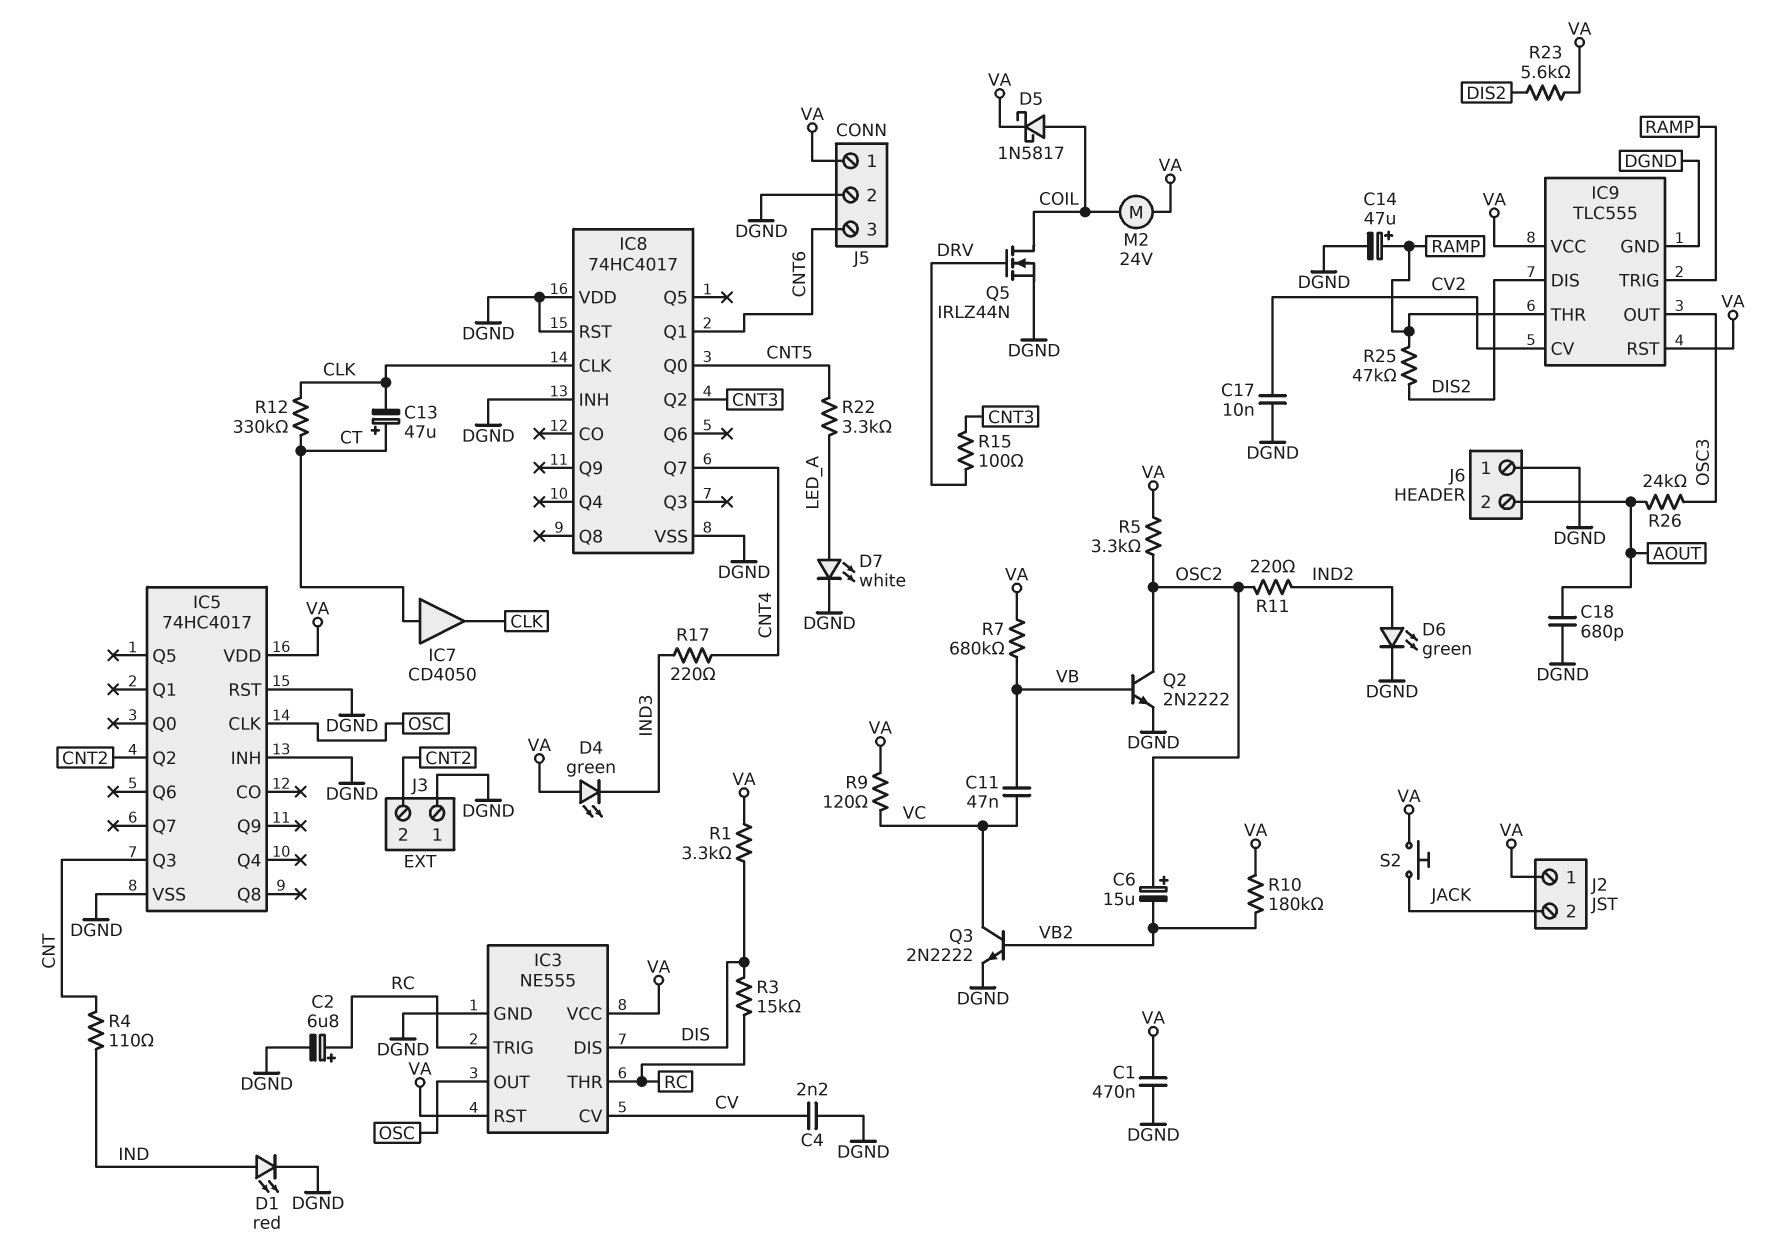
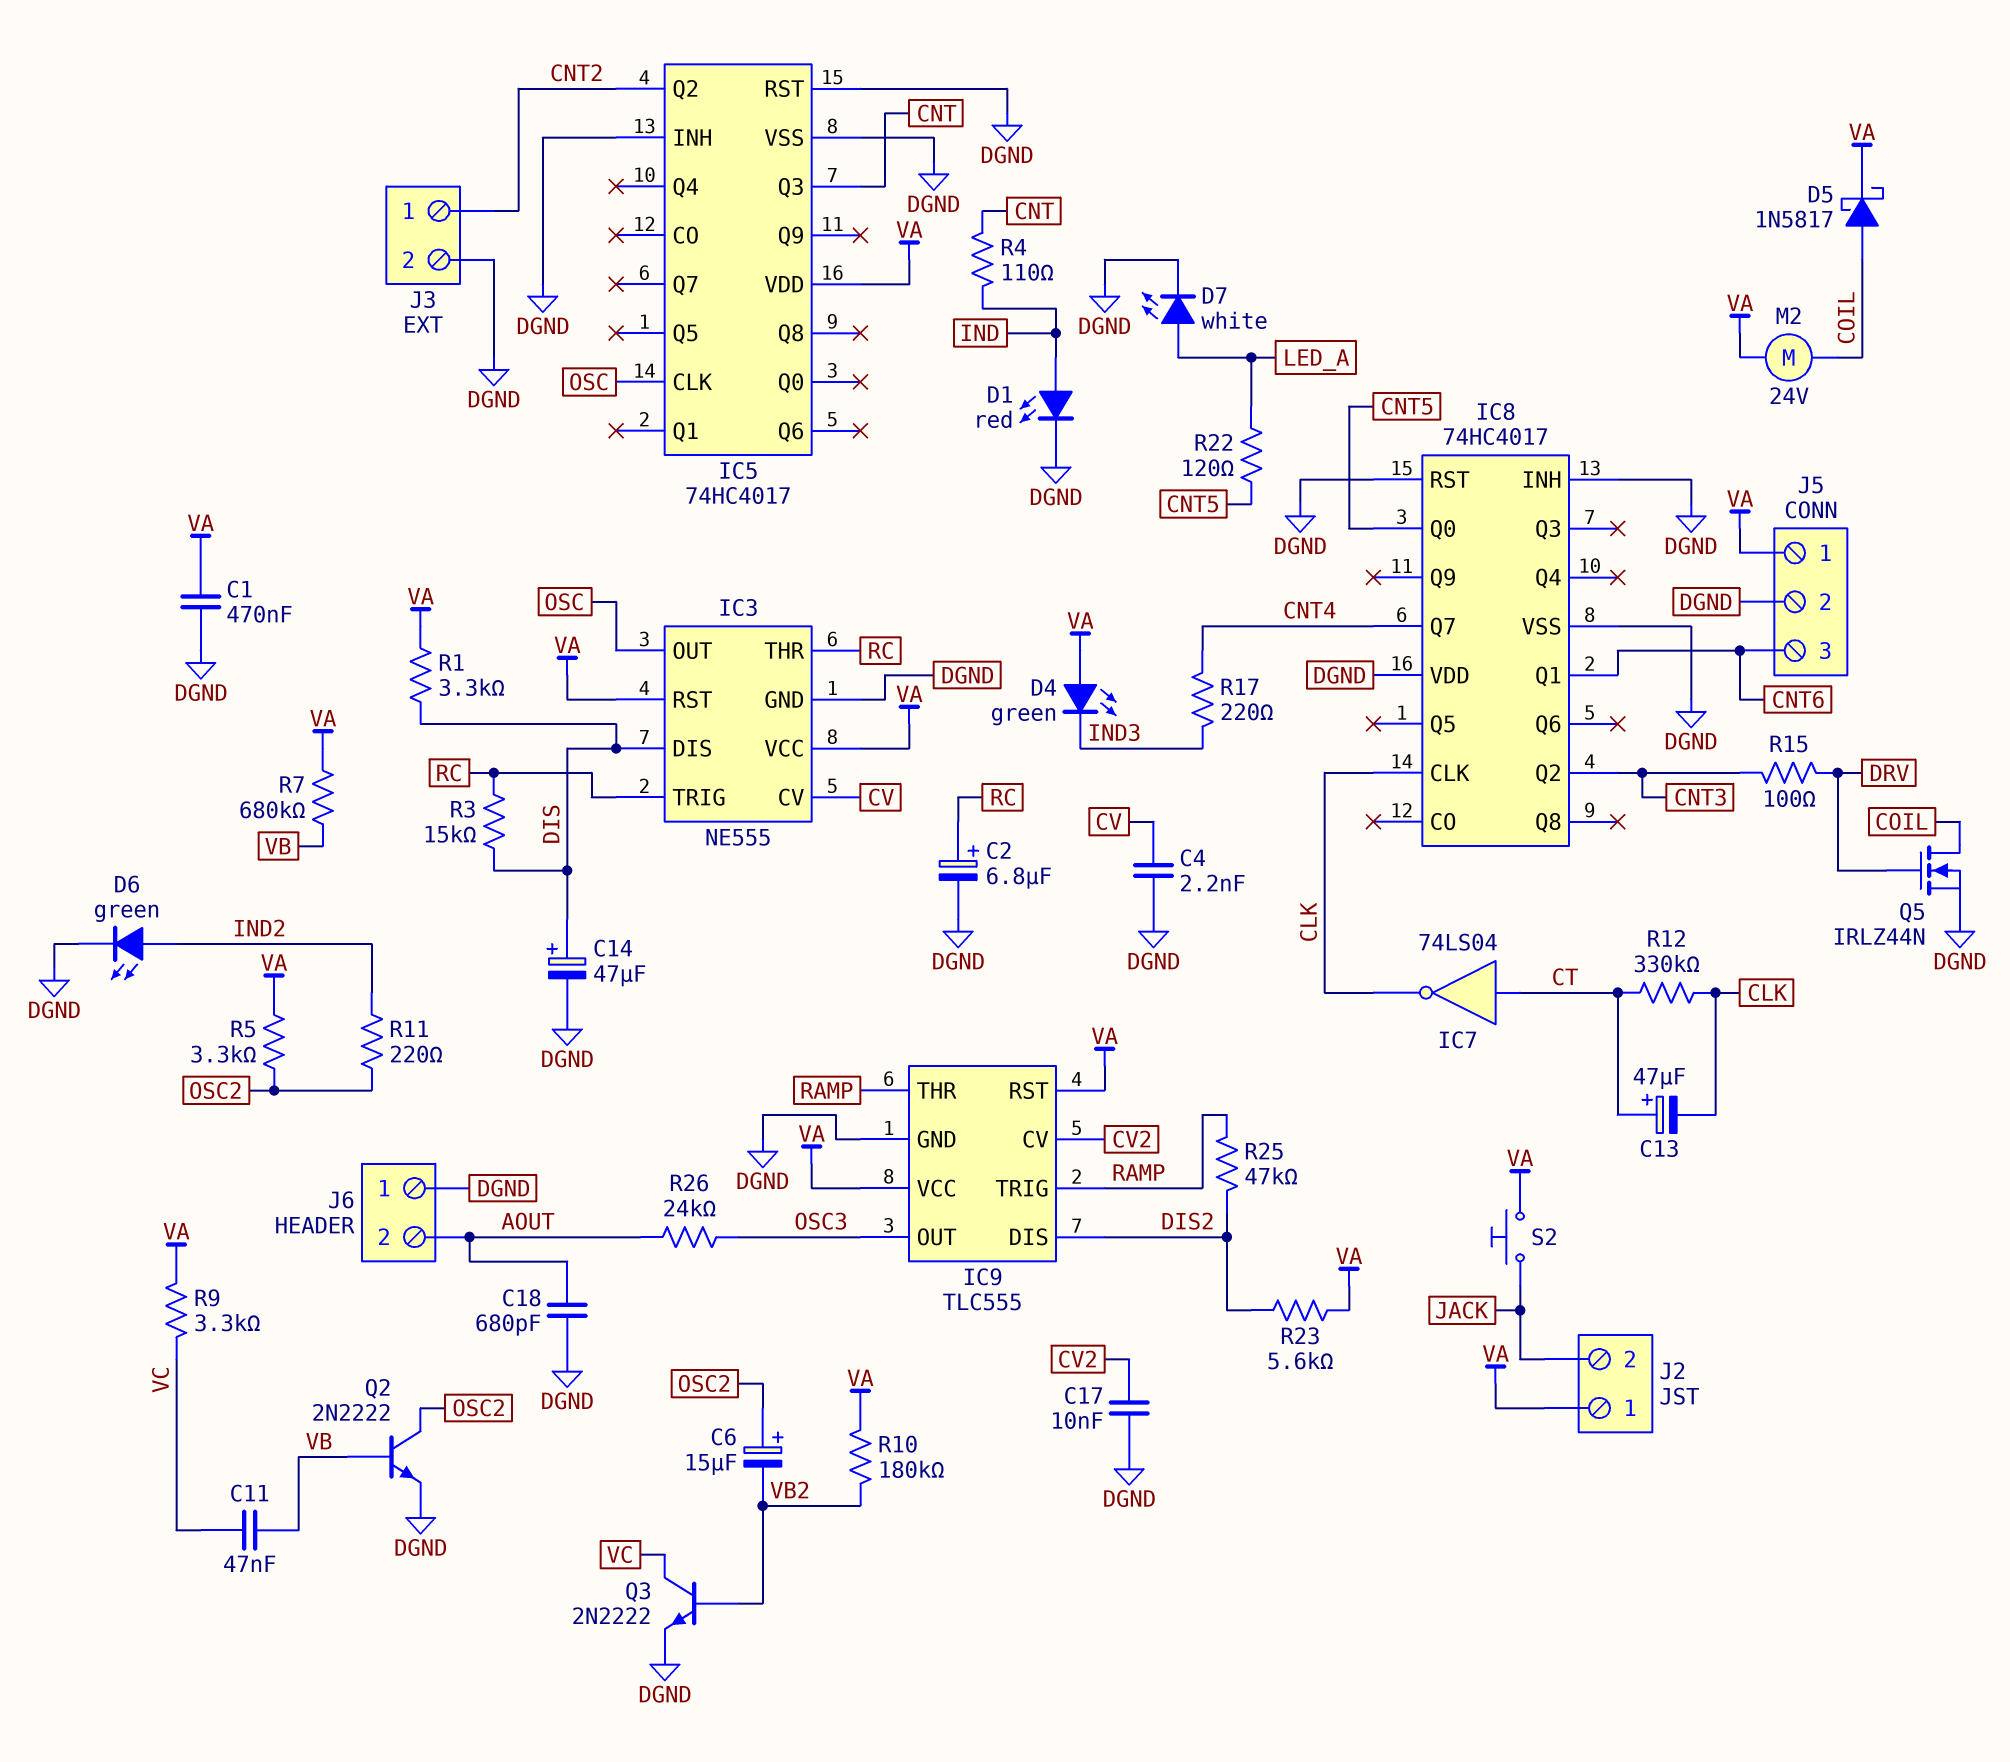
C14: 47uF (plus RAMP, minus DGND) -> 47uF (plus DIS, minus DGND)
IC7: buffer CD4050 (in CT, out CLK) -> NOT 74LS04 (in CT, out CLK)
J3 pin 1: DGND -> CNT2
J3 pin 2: CNT2 -> DGND
R9: 120 (VA, VC) -> 3.3k (VA, VC)
R22: 3.3k (CNT5, LED_A) -> 120 (CNT5, LED_A)

